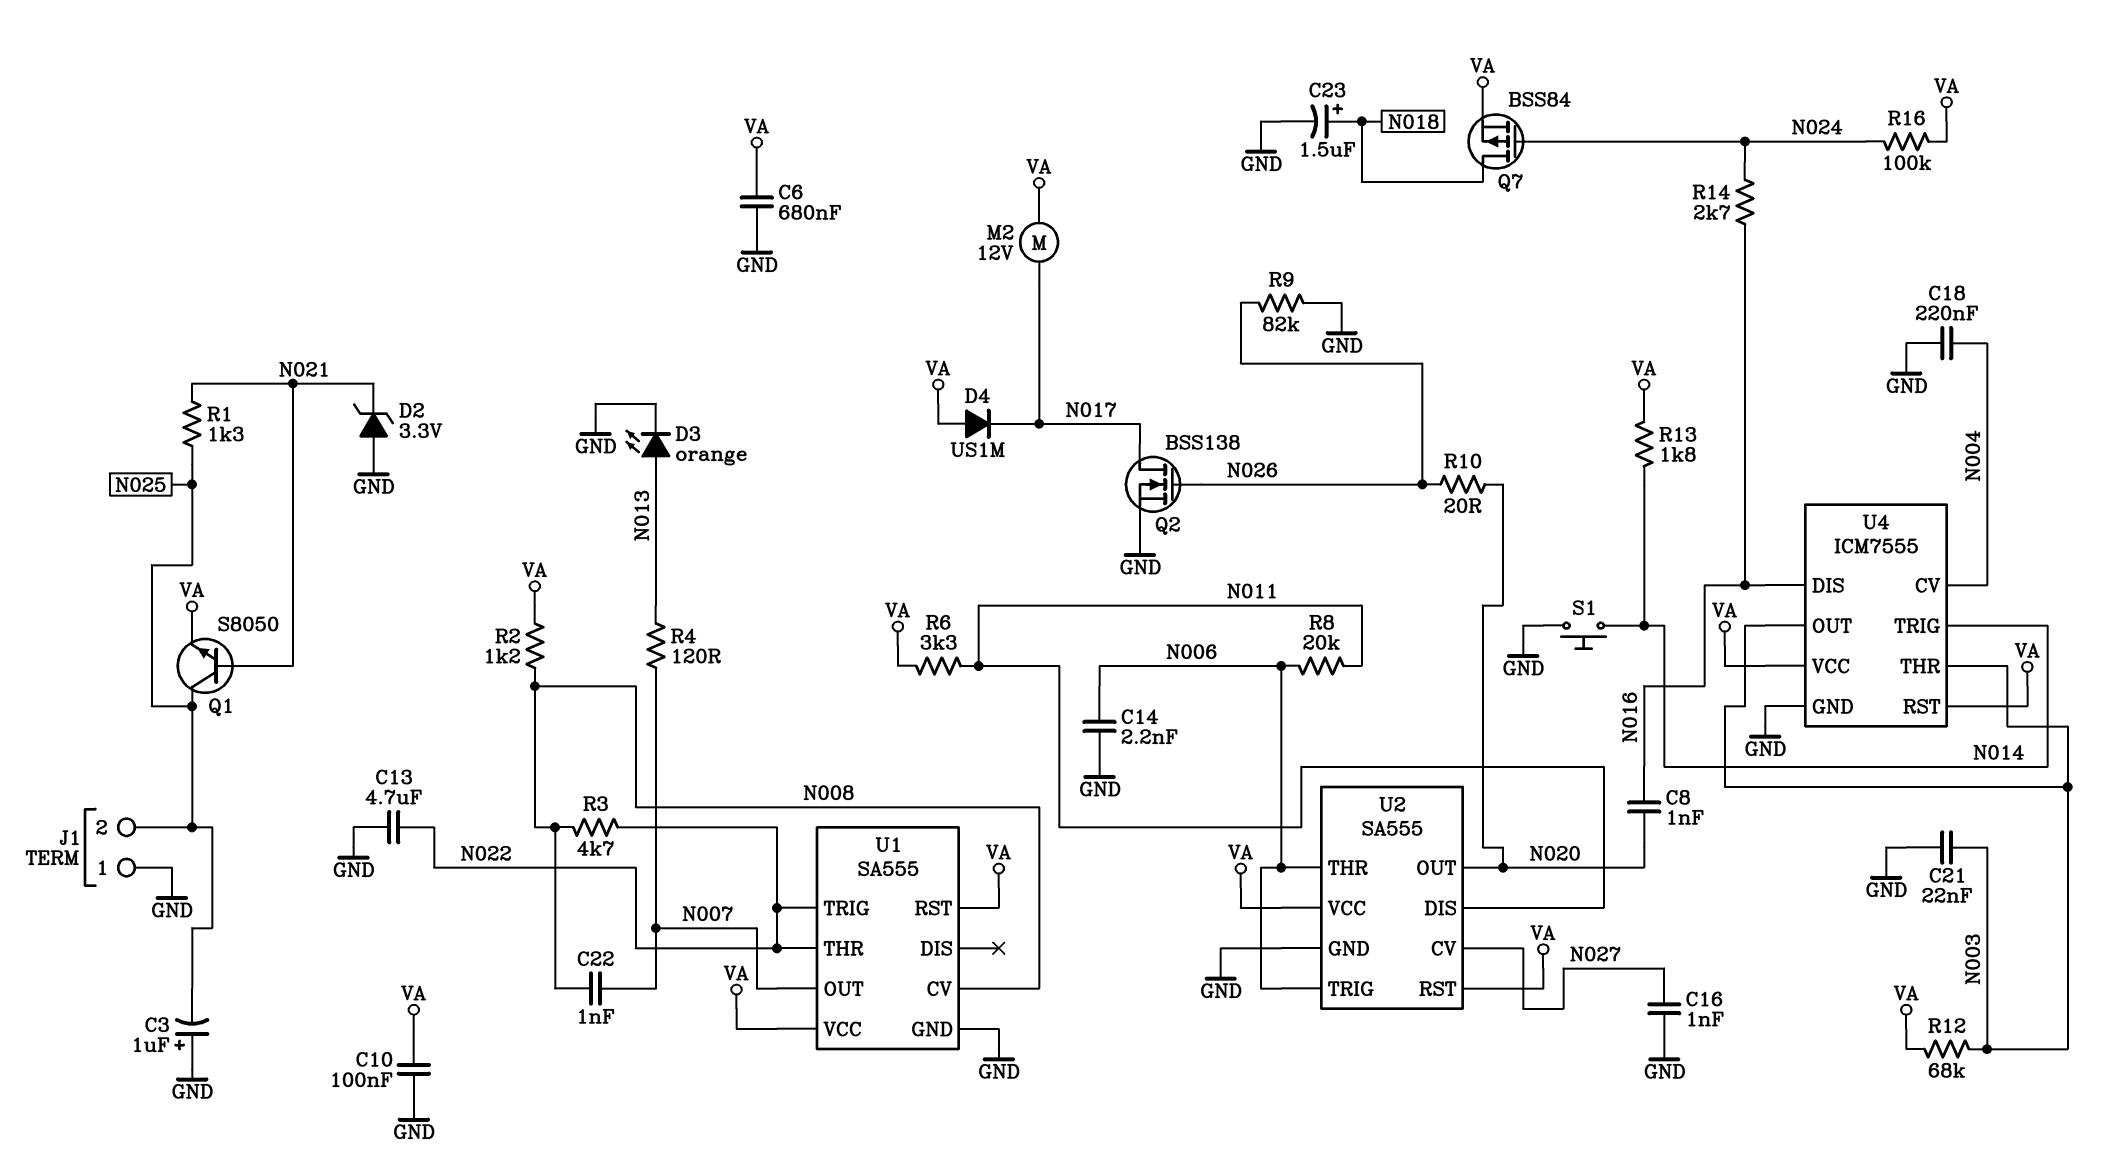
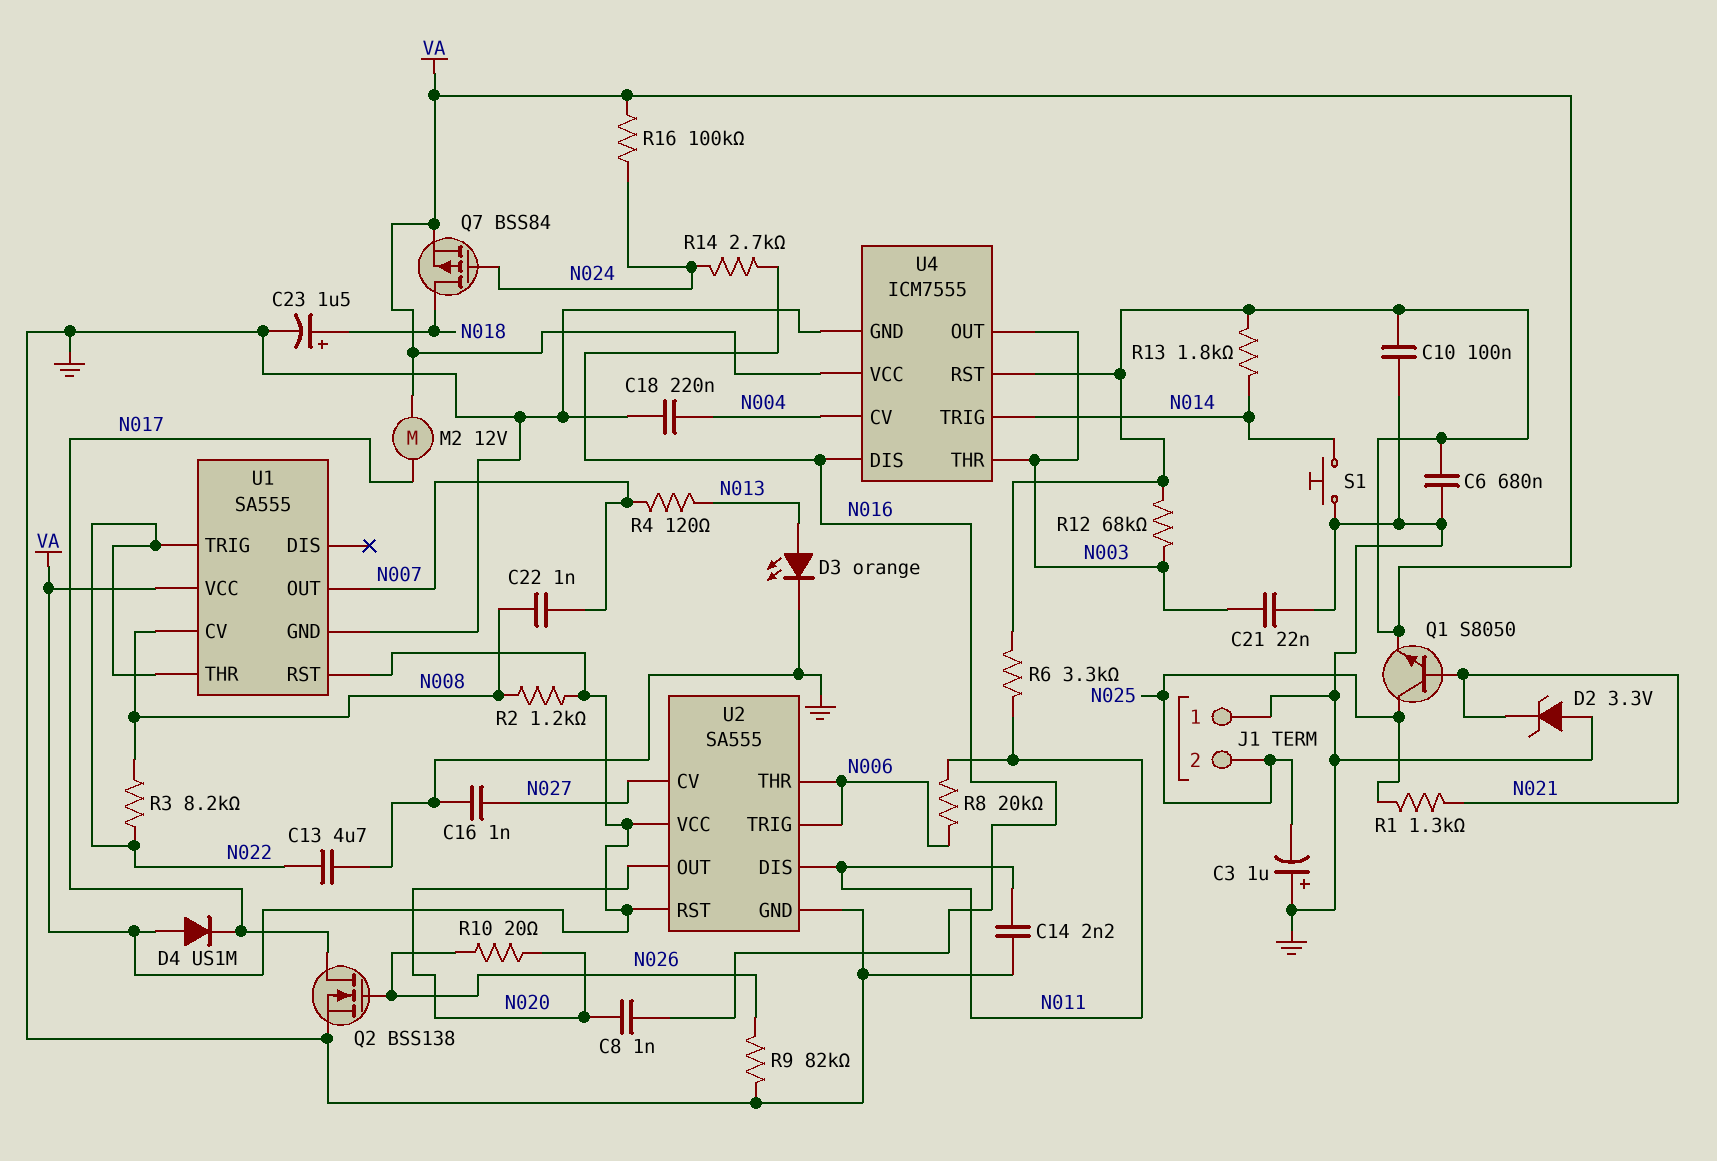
C14: 2.2nF (GND, N006) -> 2.2nF (GND, N011)
R3: 4.7k (N008, N022) -> 8.2k (N008, N022)

